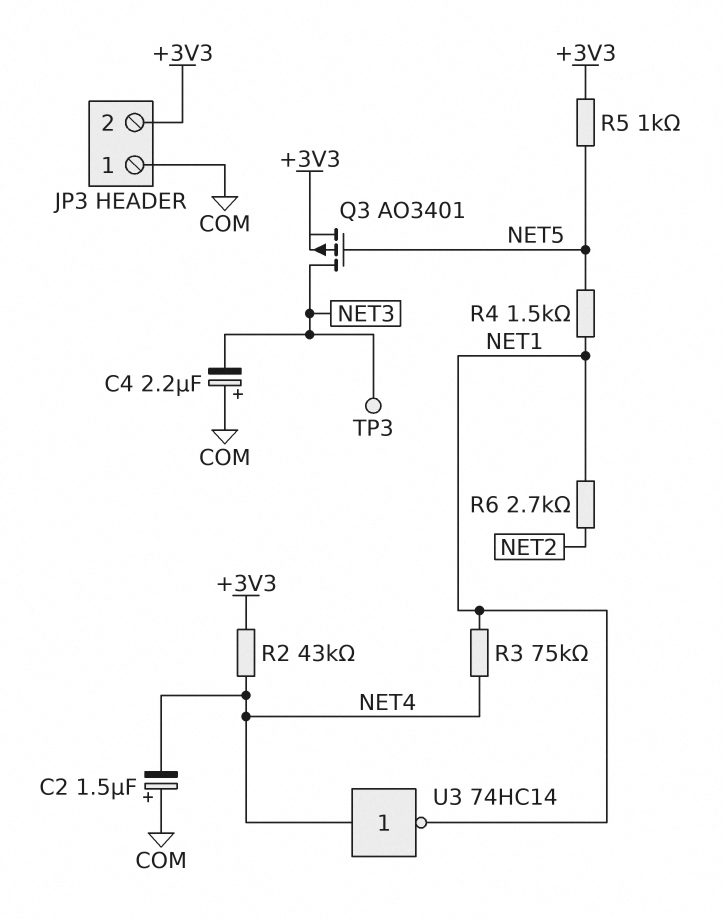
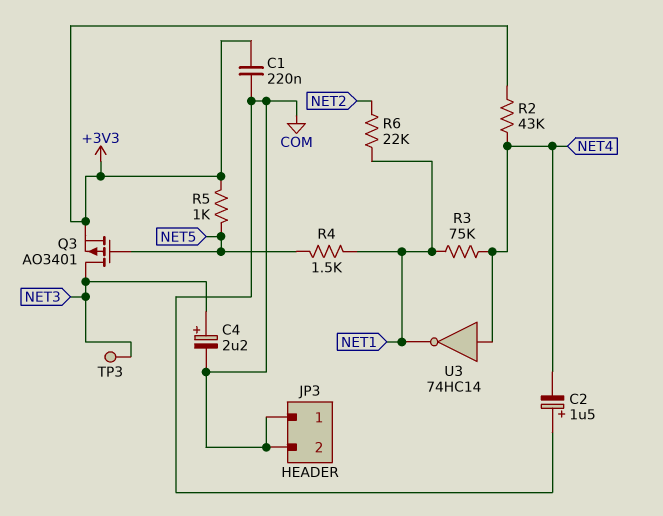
C1: none -> 220nF (+3V3, COM)
C4: 2.2uF (plus COM, minus NET3) -> 2.2uF (plus NET3, minus COM)
JP3 pin 2: +3V3 -> COM
R6: 2.7k (NET1, NET2) -> 22k (NET1, NET2)

